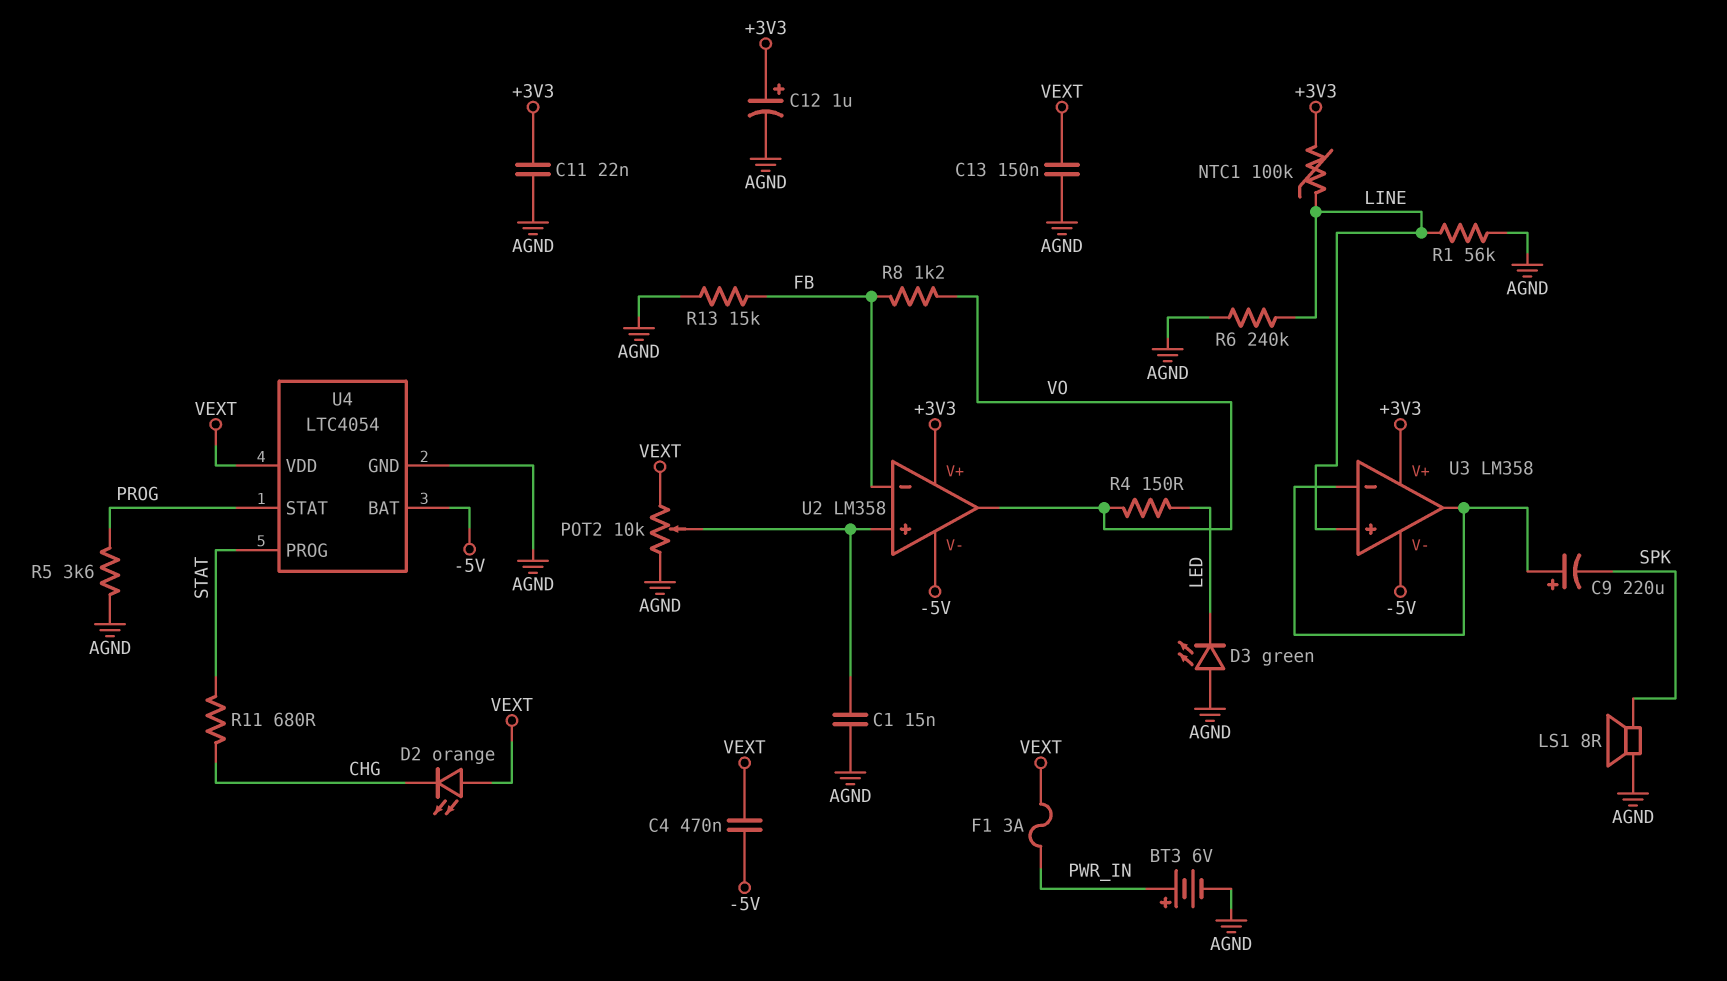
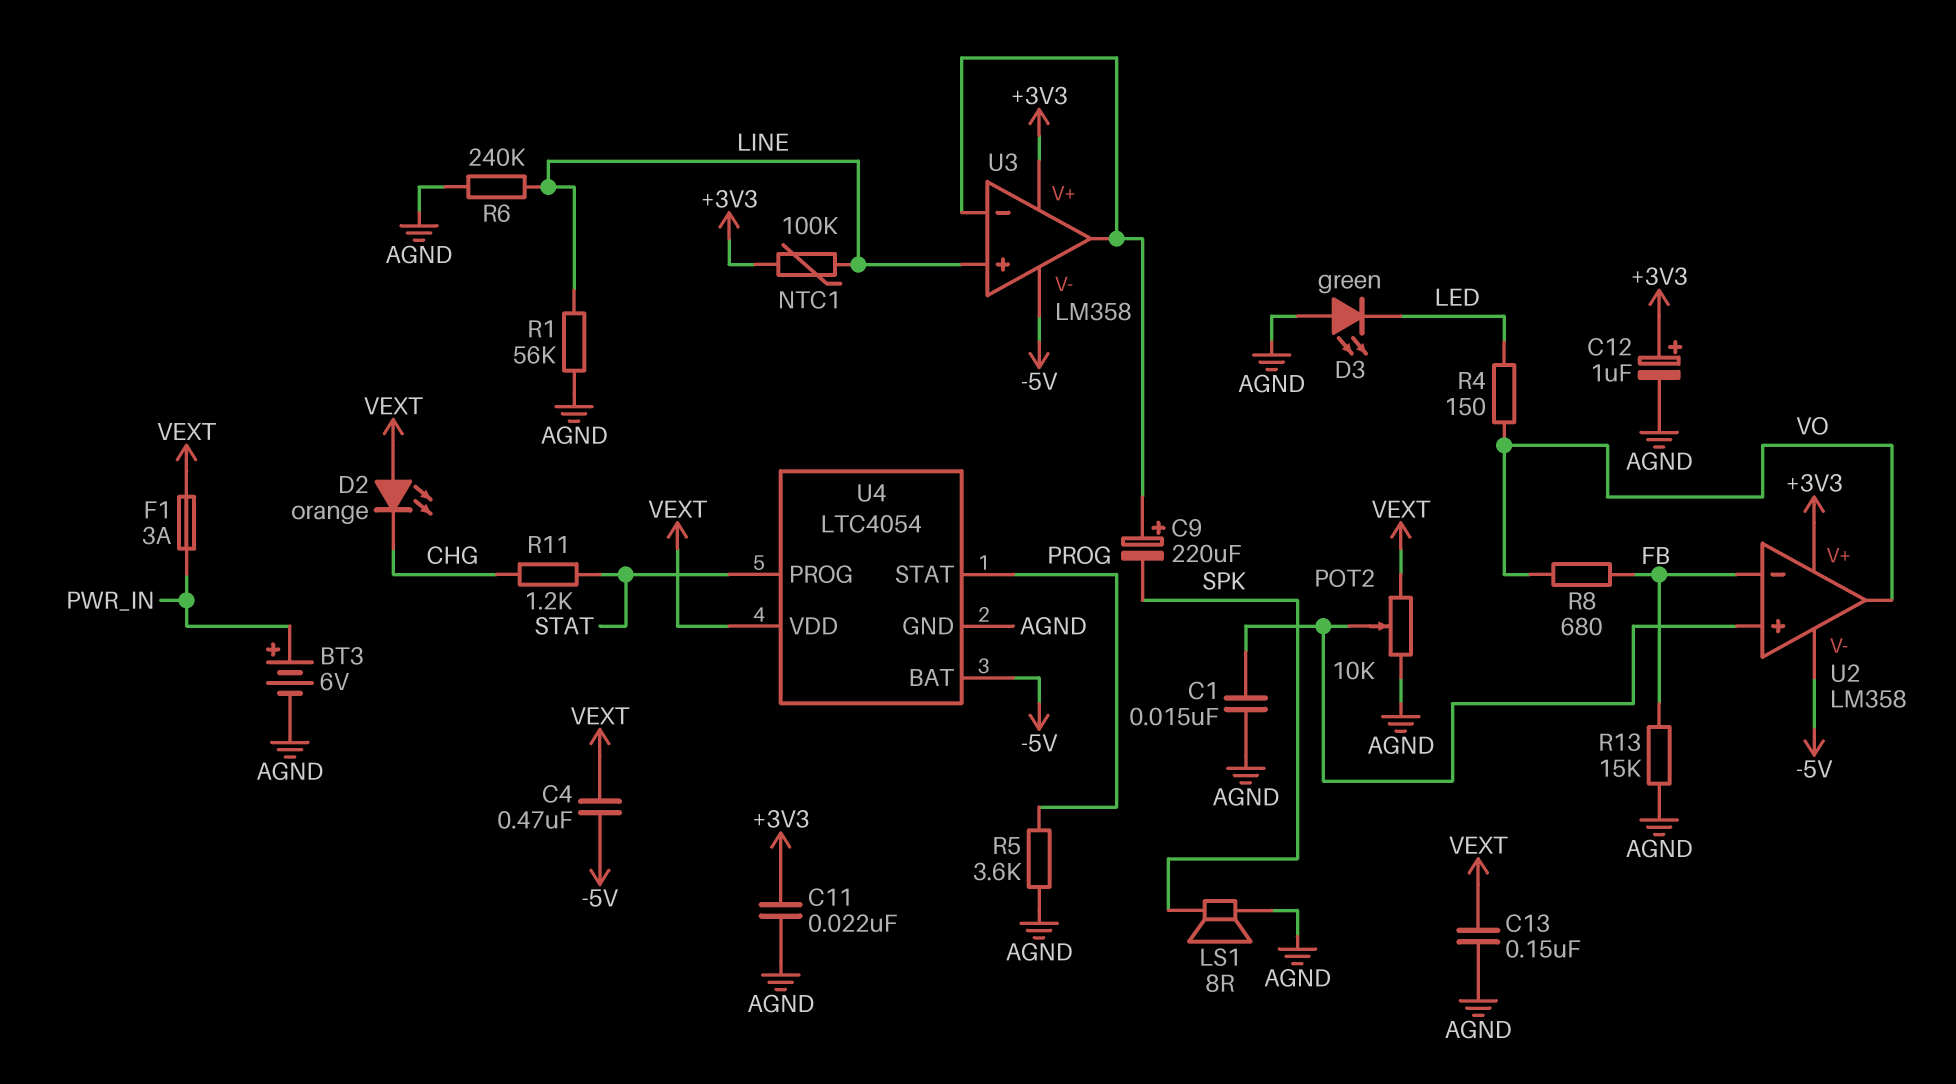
R8: 1.2k (FB, VO) -> 680 (FB, VO)
R11: 680 (CHG, STAT) -> 1.2k (CHG, STAT)

